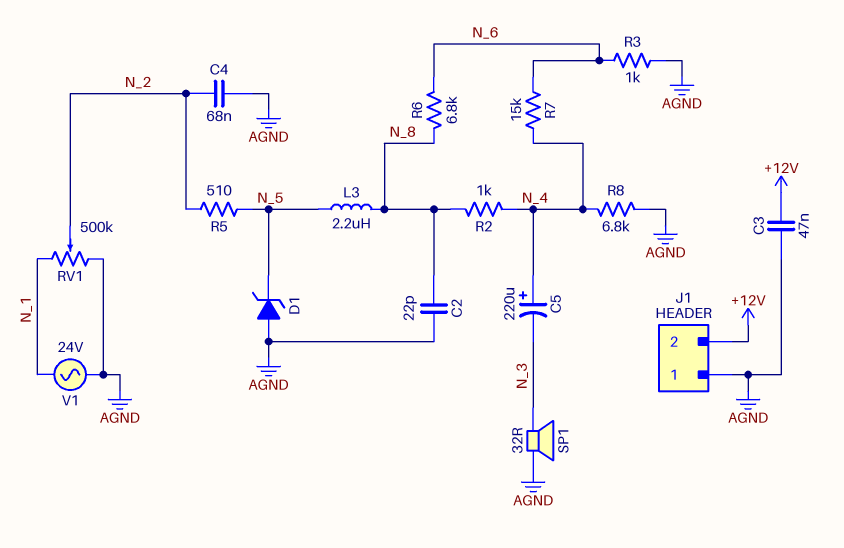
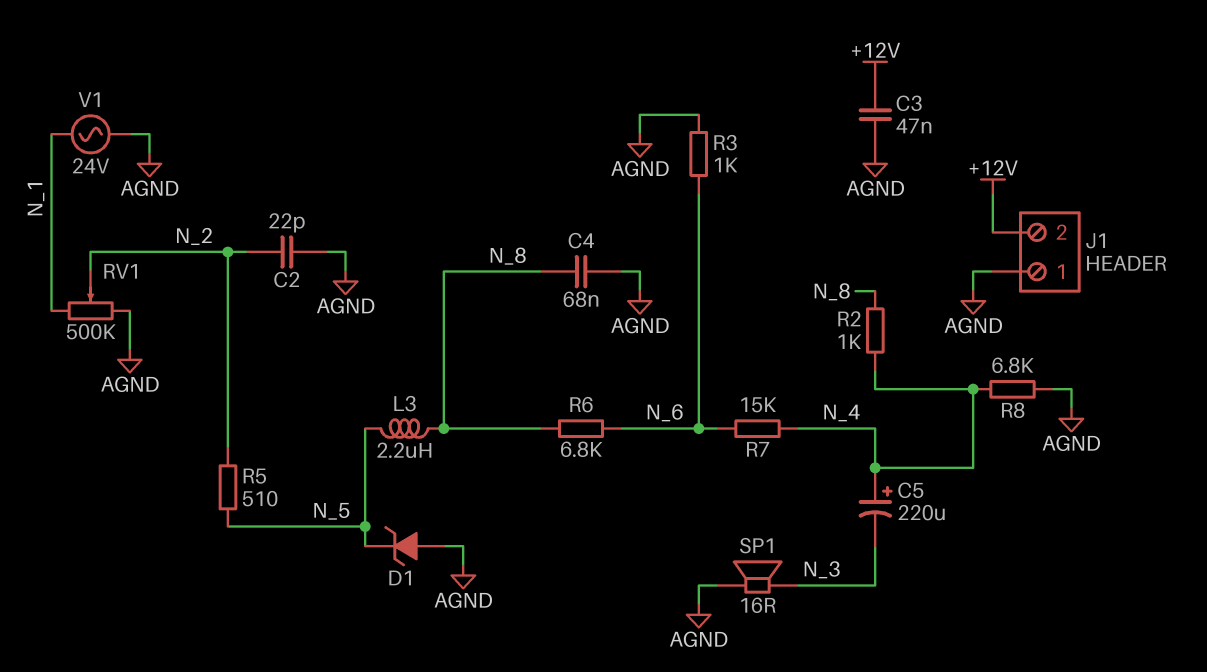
C2: 22pF (AGND, N_8) -> 22pF (AGND, N_2)
C4: 68nF (AGND, N_2) -> 68nF (AGND, N_8)
SP1: speaker 32R (AGND, N_3) -> speaker 16R (AGND, N_3)

